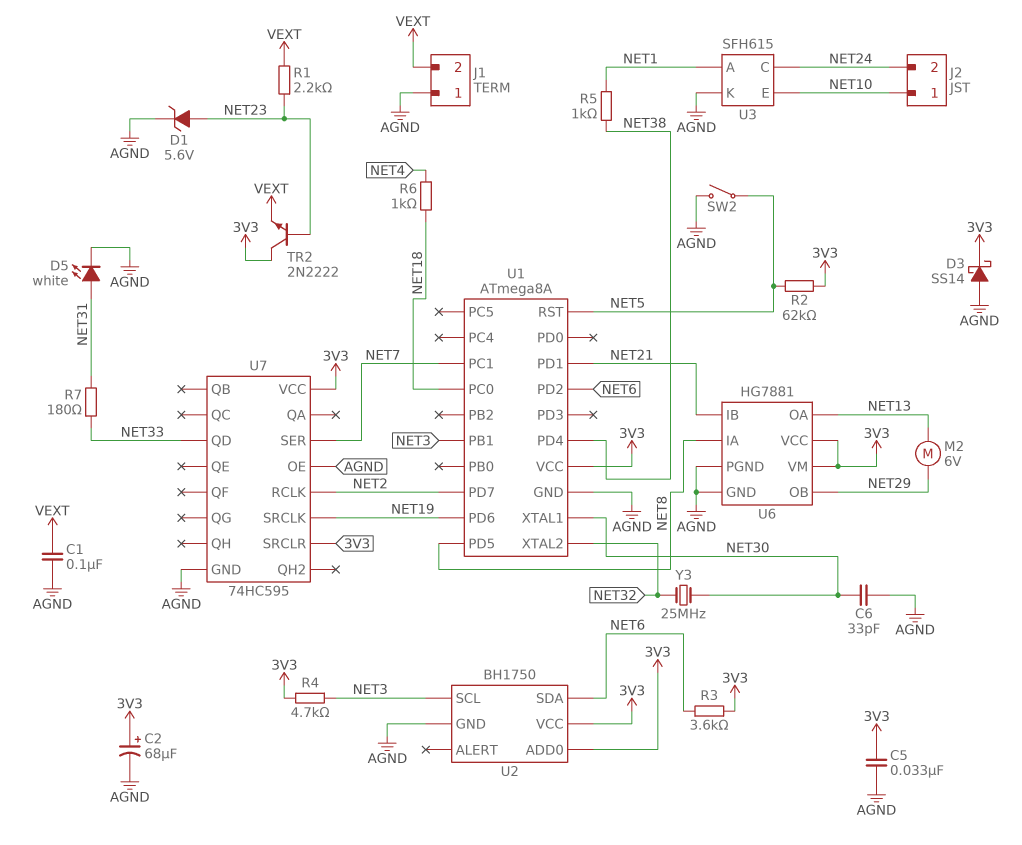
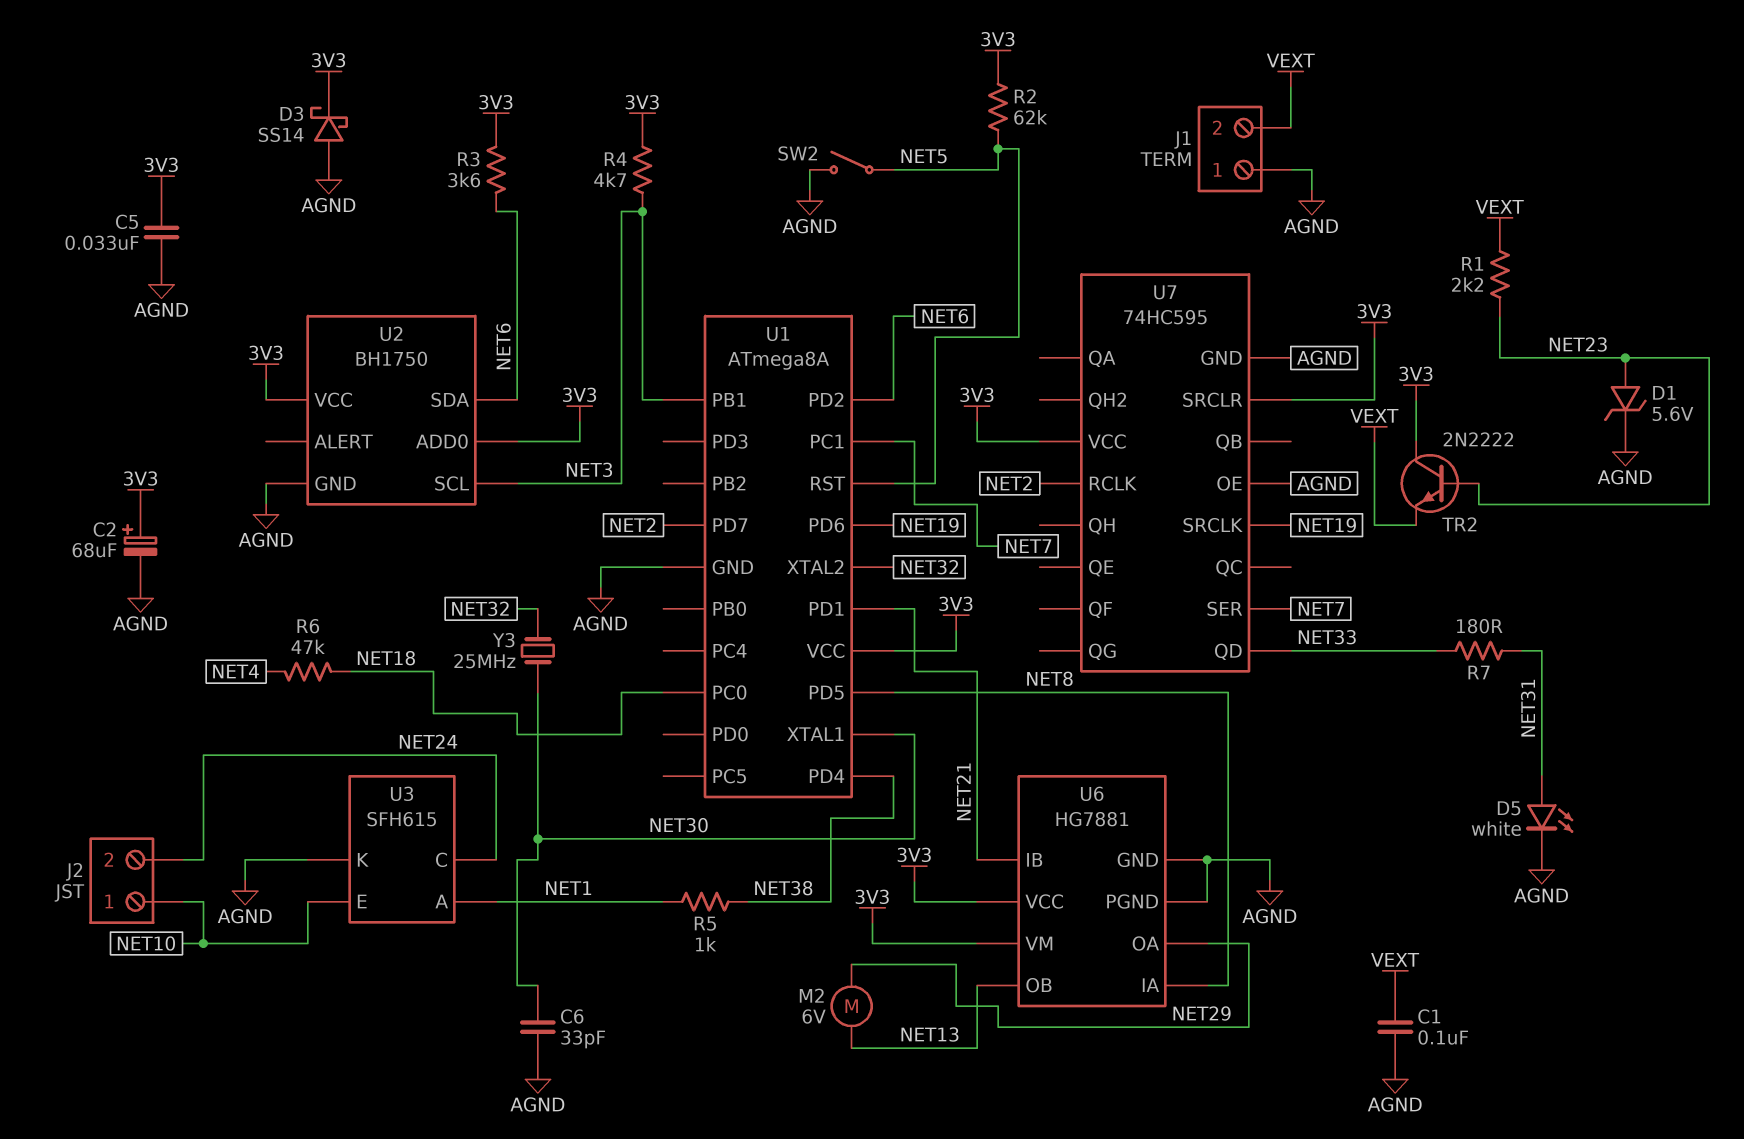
R6: 1k (NET4, NET18) -> 47k (NET4, NET18)
U6 pin OA: NET13 -> NET29
U6 pin OB: NET29 -> NET13

